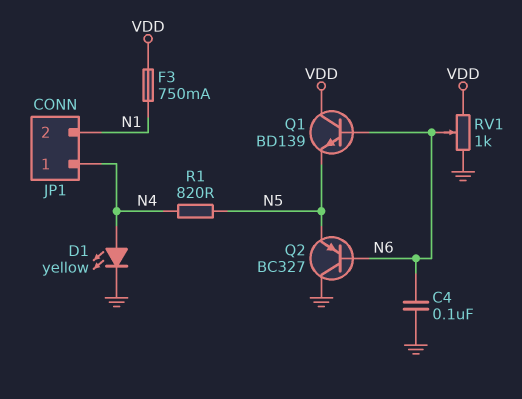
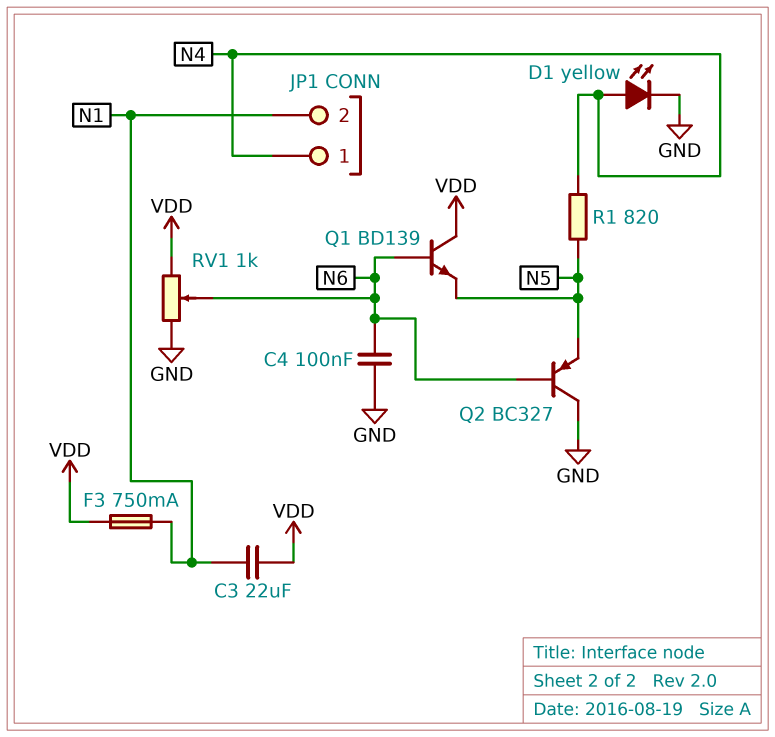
C3: none -> 22uF (N1, VDD)

